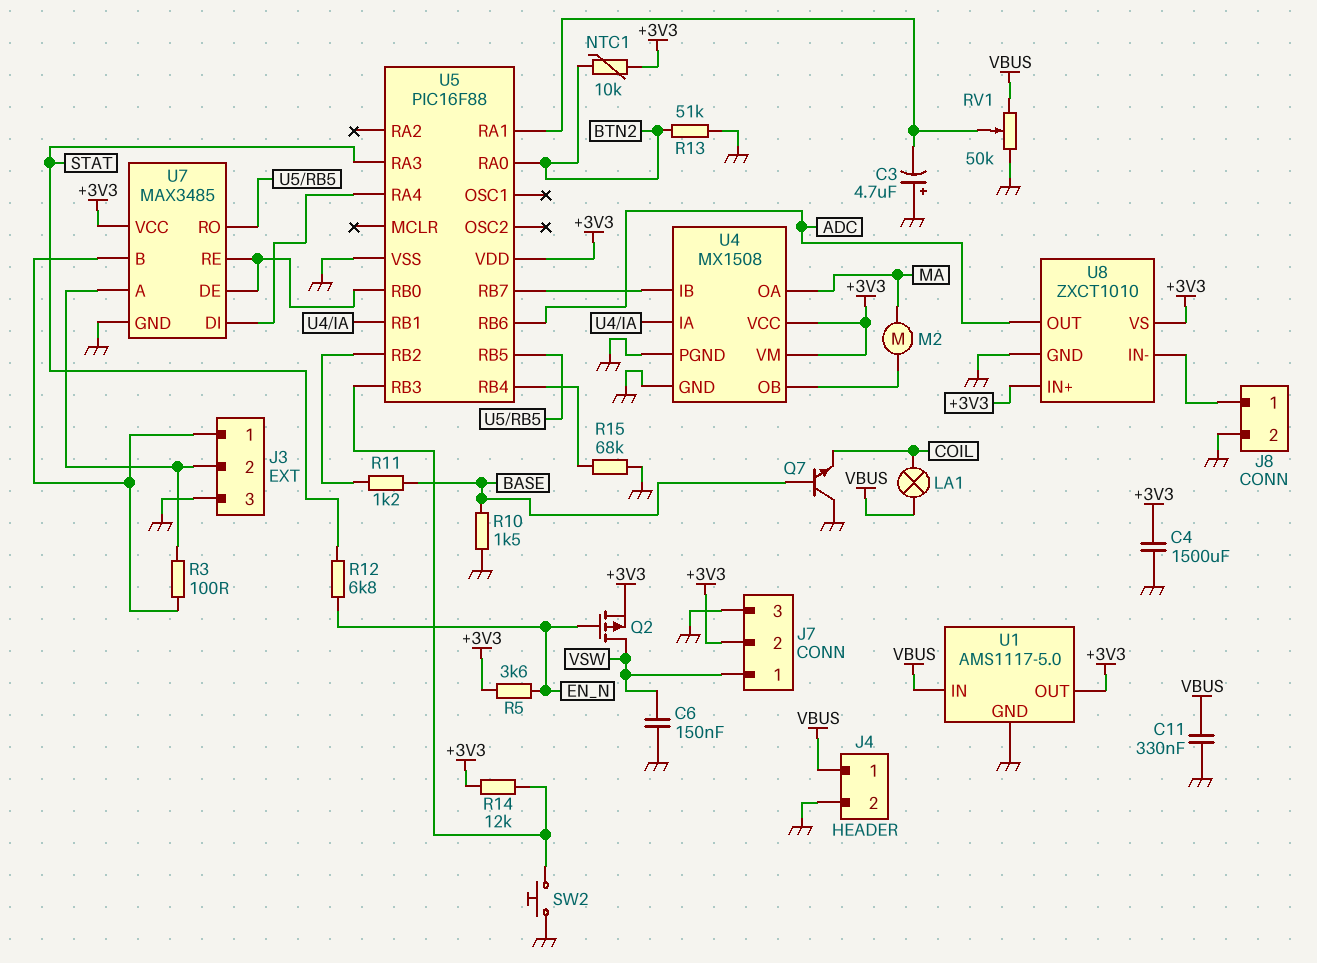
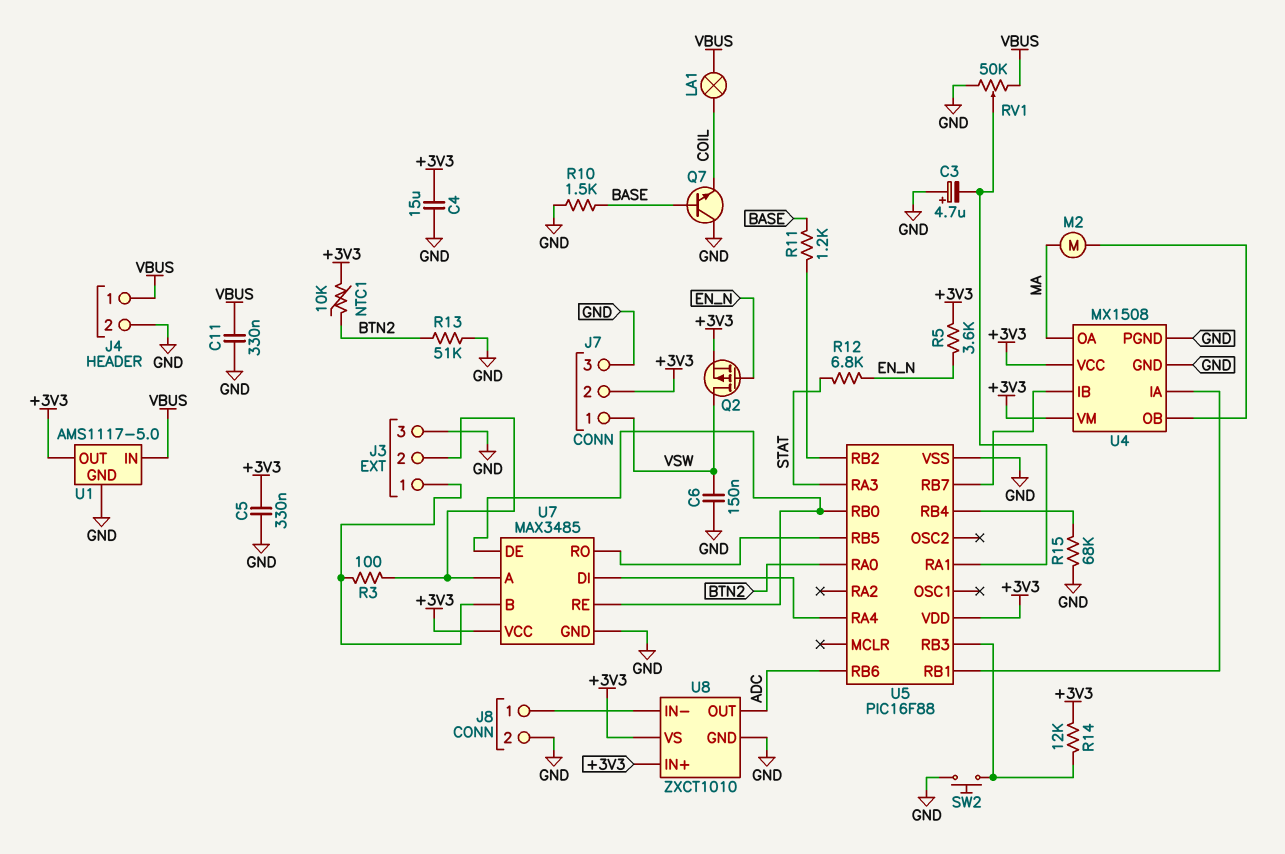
C4: 1500uF (+3V3, GND) -> 15uF (+3V3, GND)
C5: none -> 330nF (+3V3, GND)

